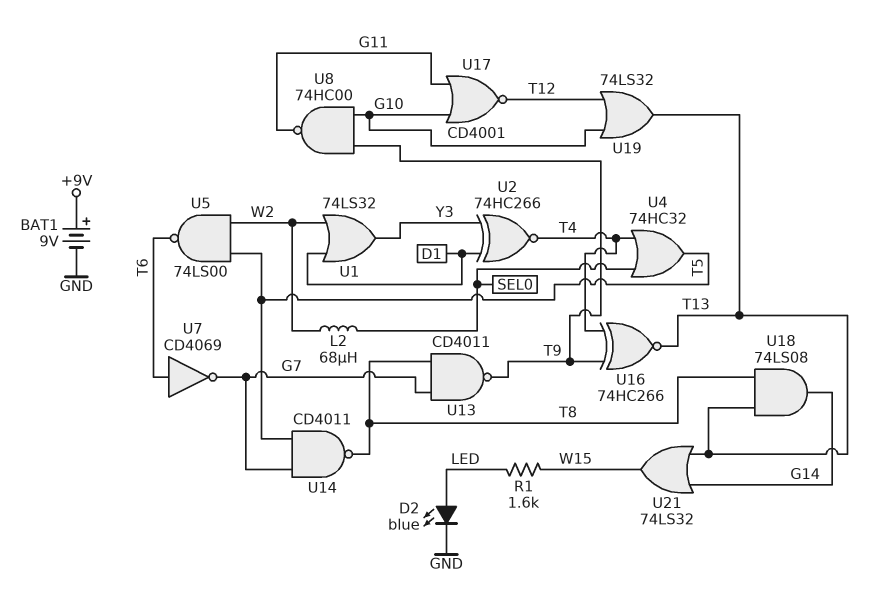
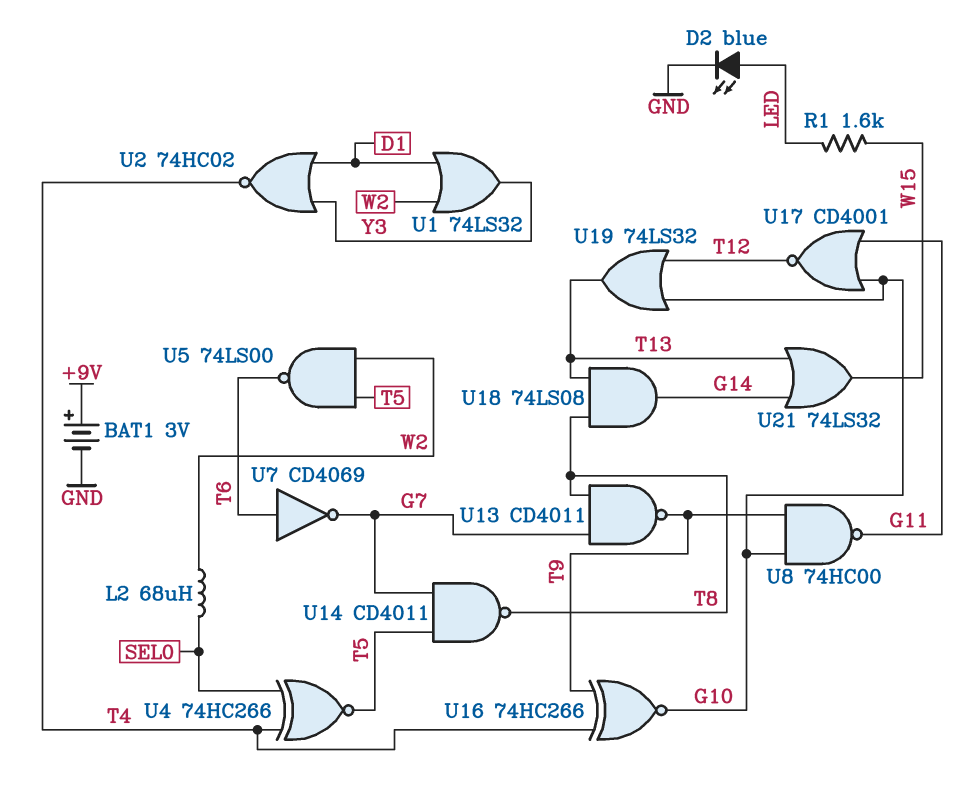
BAT1: 9V (plus +9V, minus GND) -> 3V (plus +9V, minus GND)
U2: XNOR 74HC266 (in D1, in Y3, out T4) -> NOR 74HC02 (in D1, in Y3, out T4)
U4: OR 74HC32 (in SEL0, in T4, out T5) -> XNOR 74HC266 (in SEL0, in T4, out T5)
U16: XNOR 74HC266 (in T4, in T9, out T13) -> XNOR 74HC266 (in T4, in T9, out G10)

